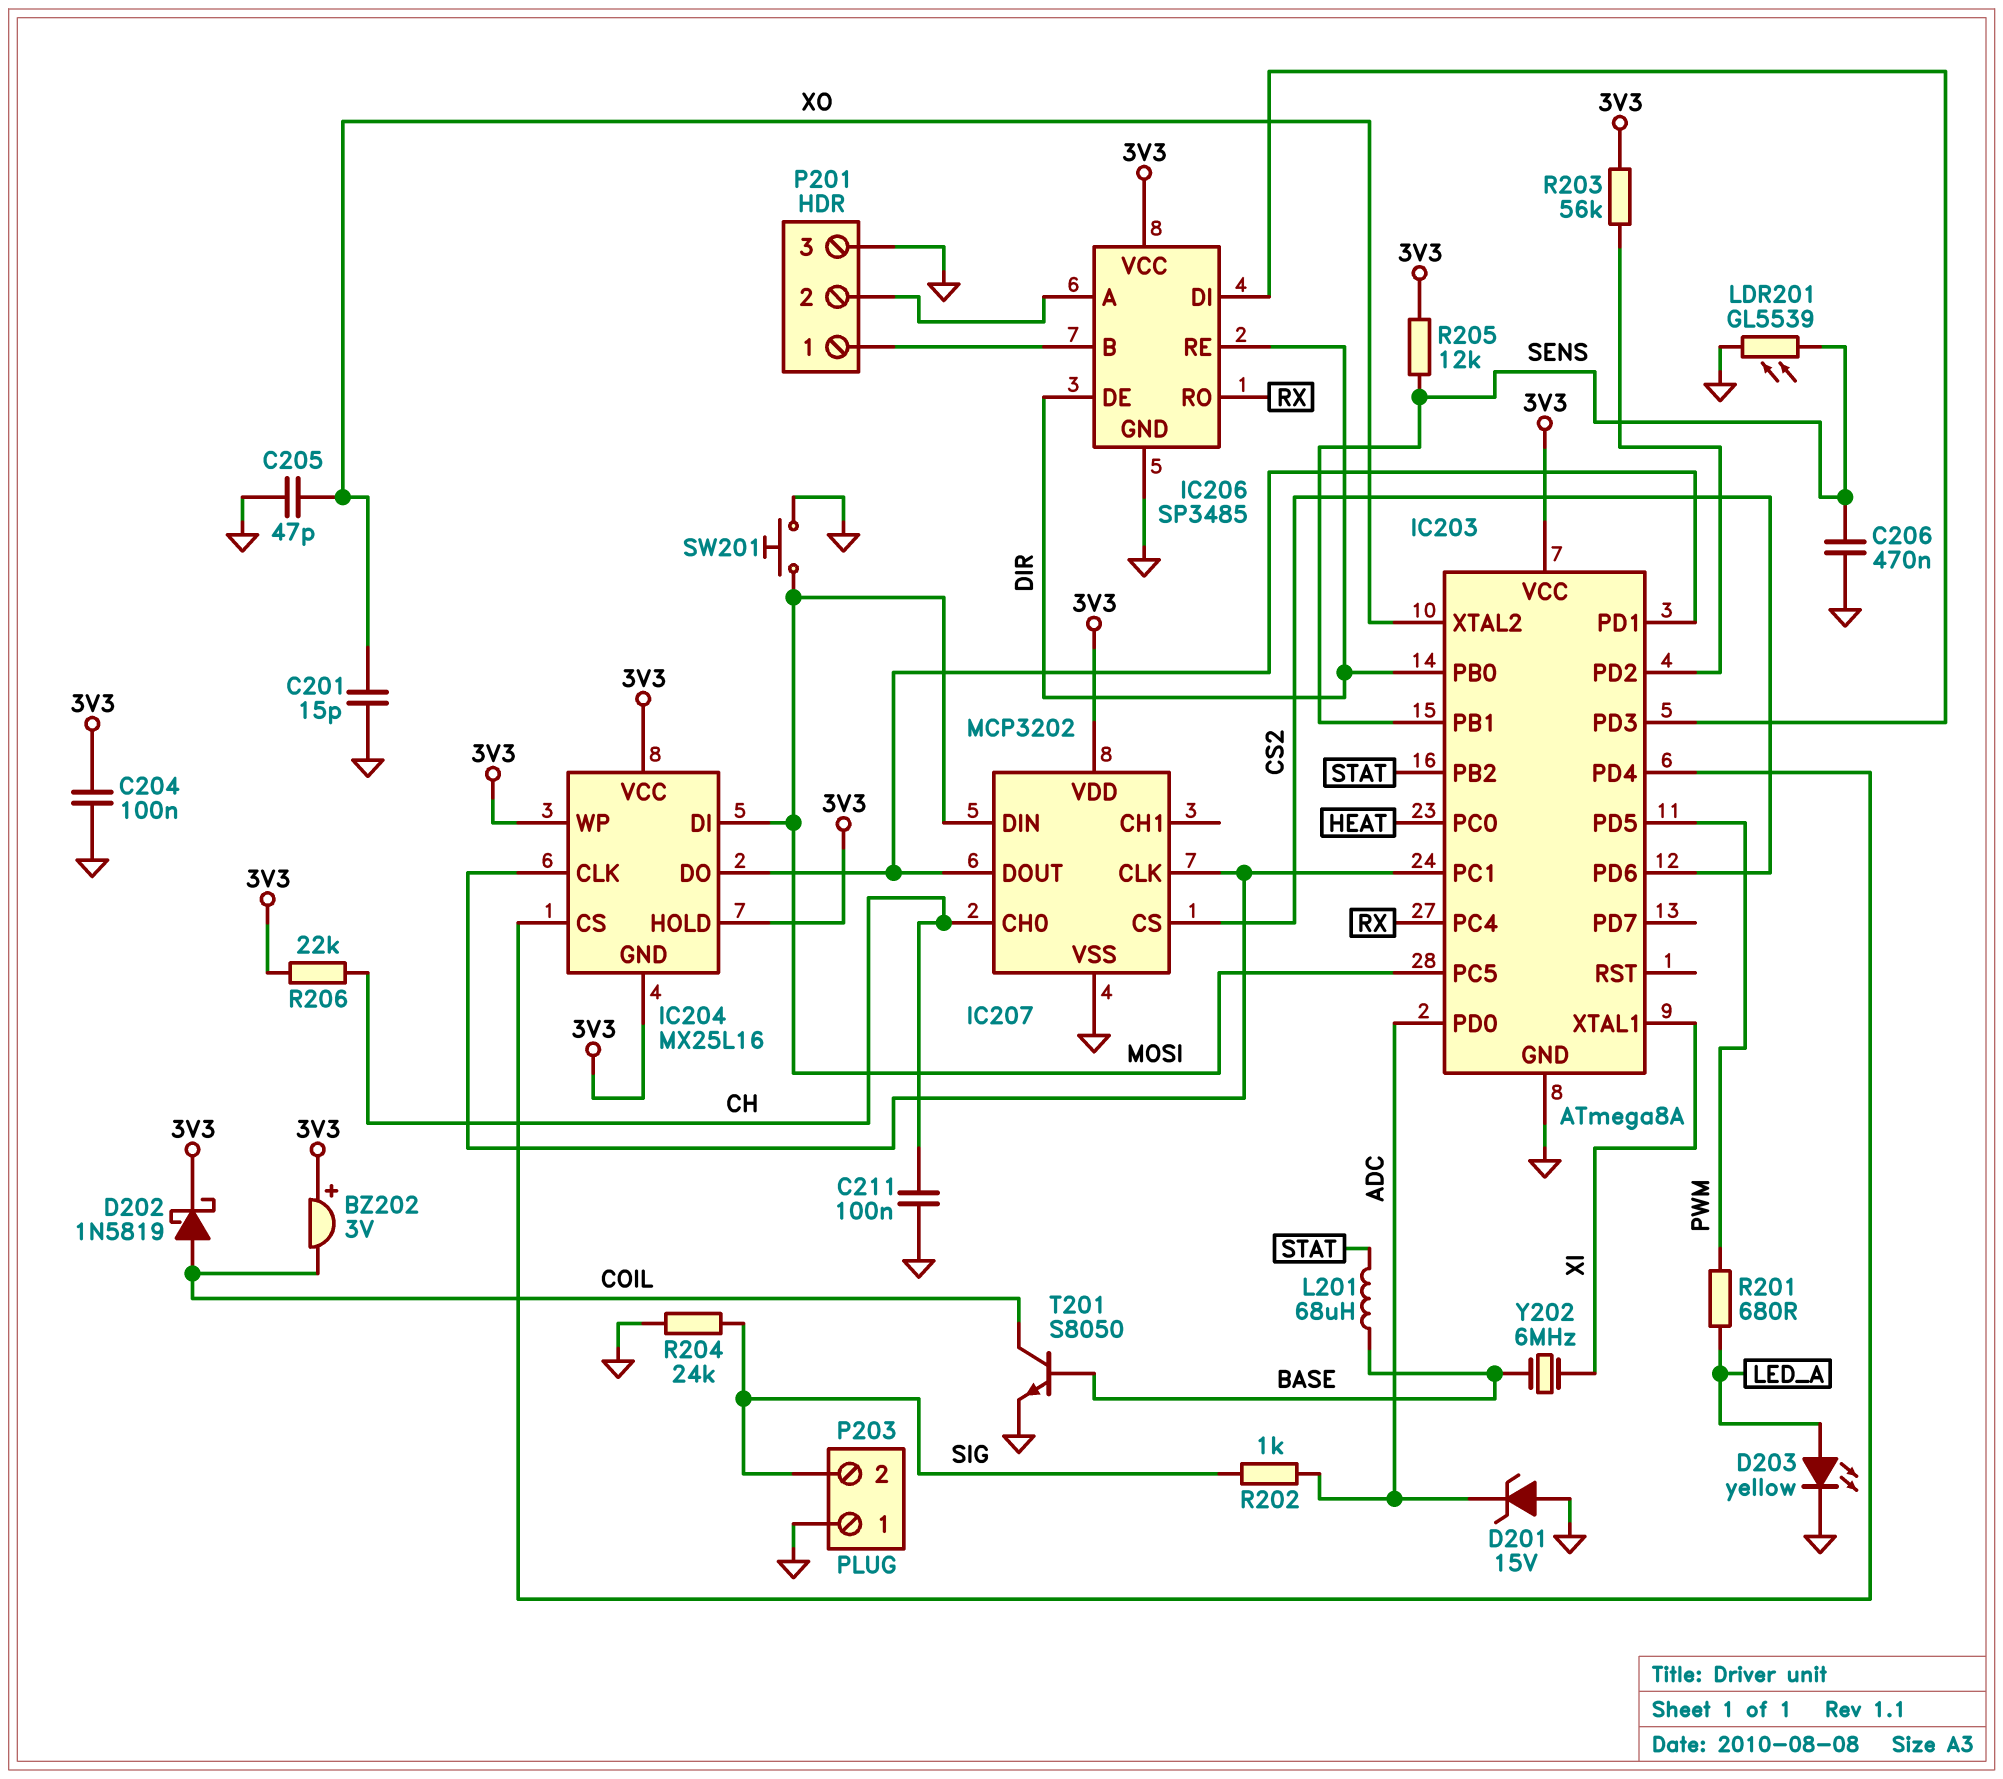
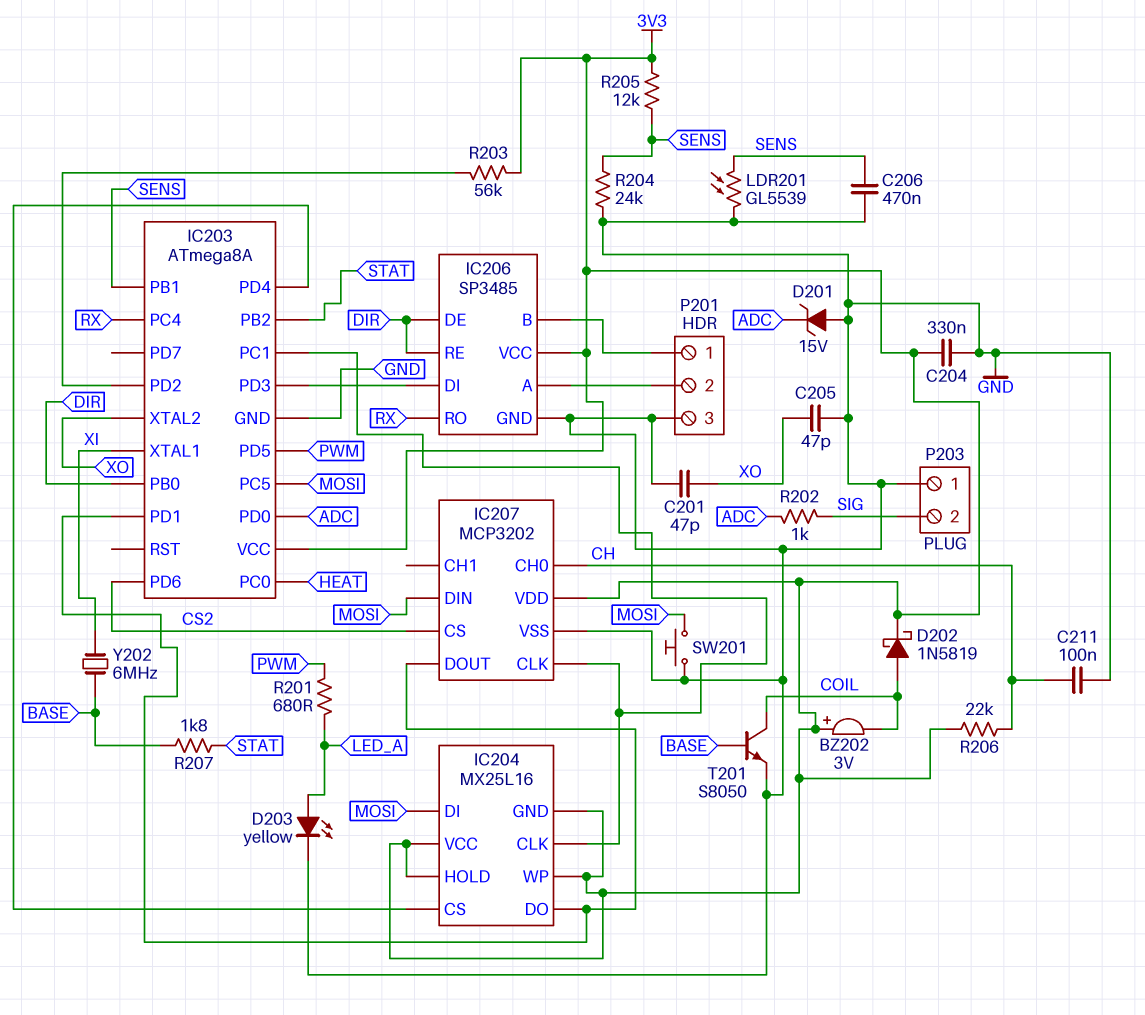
C201: 15pF (GND, XO) -> 47pF (GND, XO)
C204: 100nF (3V3, GND) -> 330nF (3V3, GND)
L201: 68uH (BASE, STAT) -> none
R204: 24k (GND, SIG) -> 24k (GND, SENS)
R207: none -> 1.8k (BASE, STAT)

